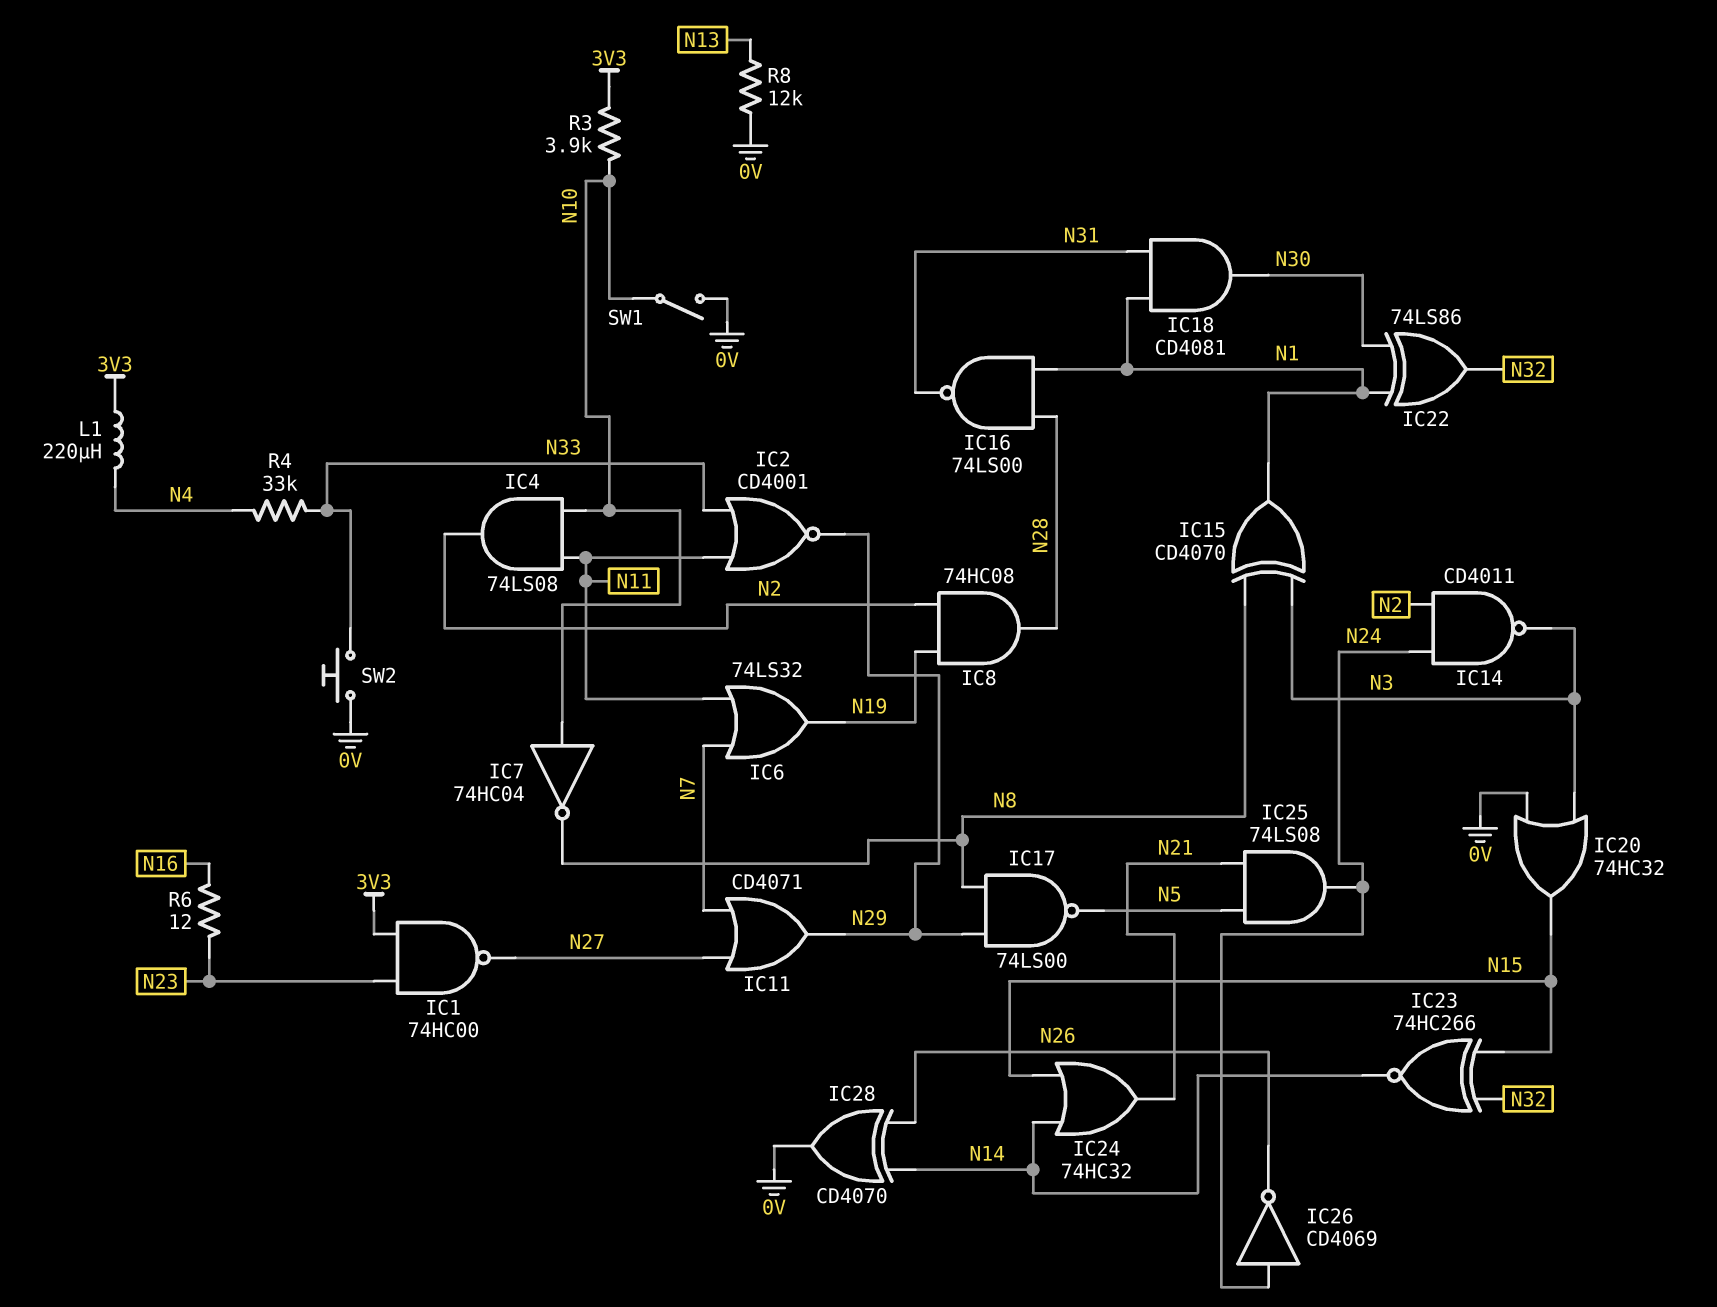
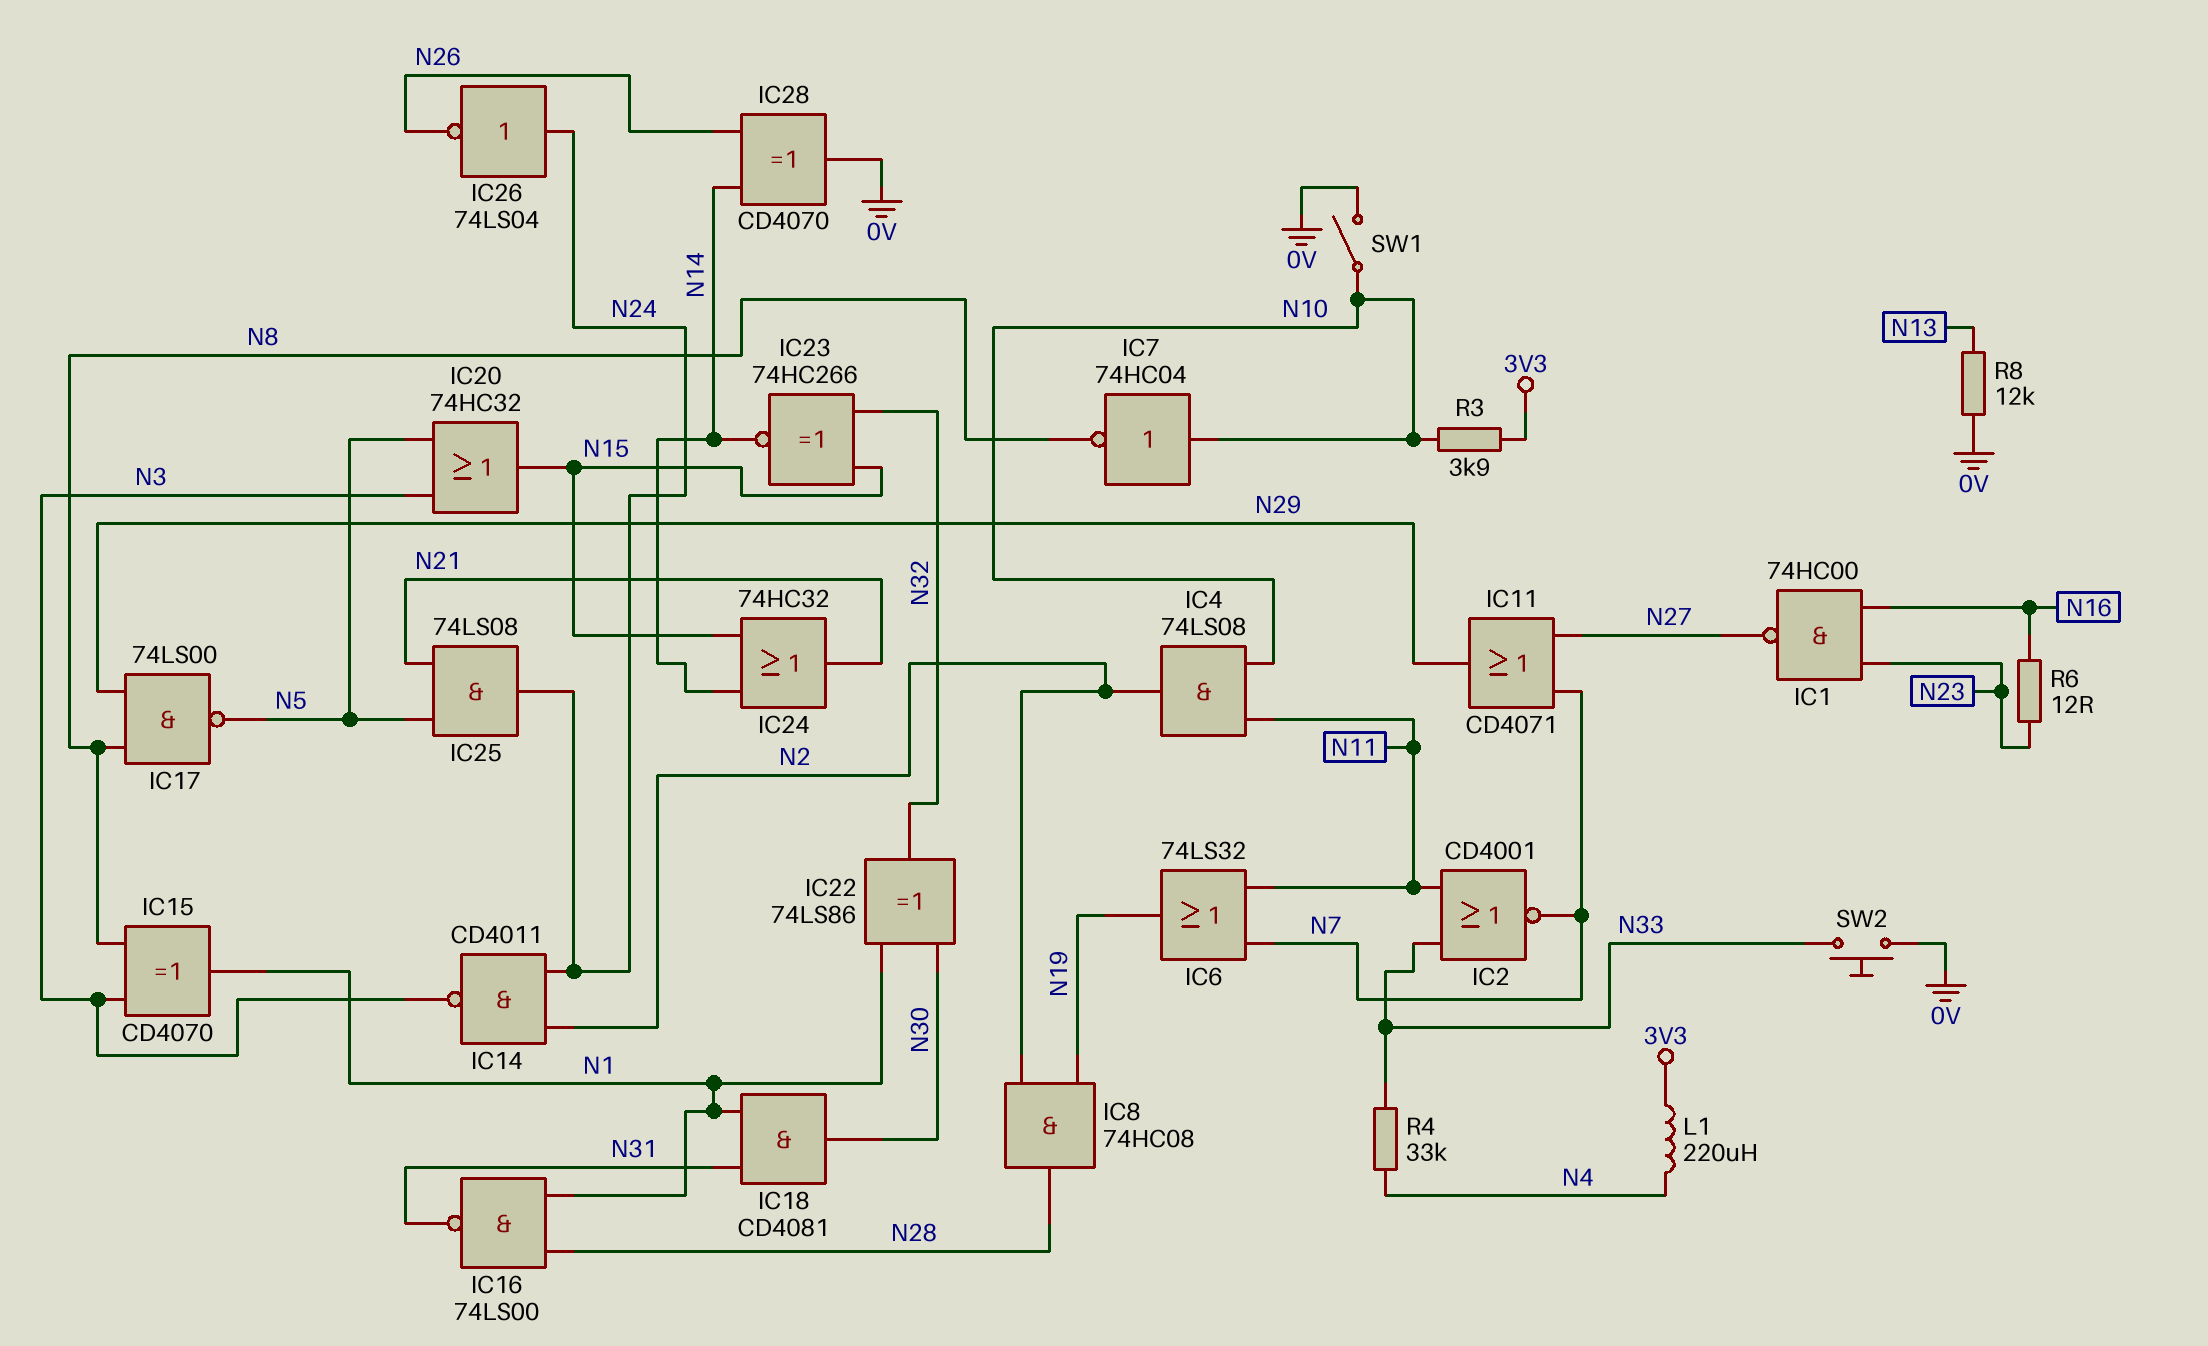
IC1: NAND 74HC00 (in 3V3, in N23, out N27) -> NAND 74HC00 (in N16, in N23, out N27)
IC2: NOR CD4001 (in N11, in N33, out N29) -> NOR CD4001 (in N11, in N33, out N7)
IC20: OR 74HC32 (in 0V, in N3, out N15) -> OR 74HC32 (in N3, in N5, out N15)
IC26: NOT CD4069 (in N24, out N26) -> NOT 74LS04 (in N24, out N26)

